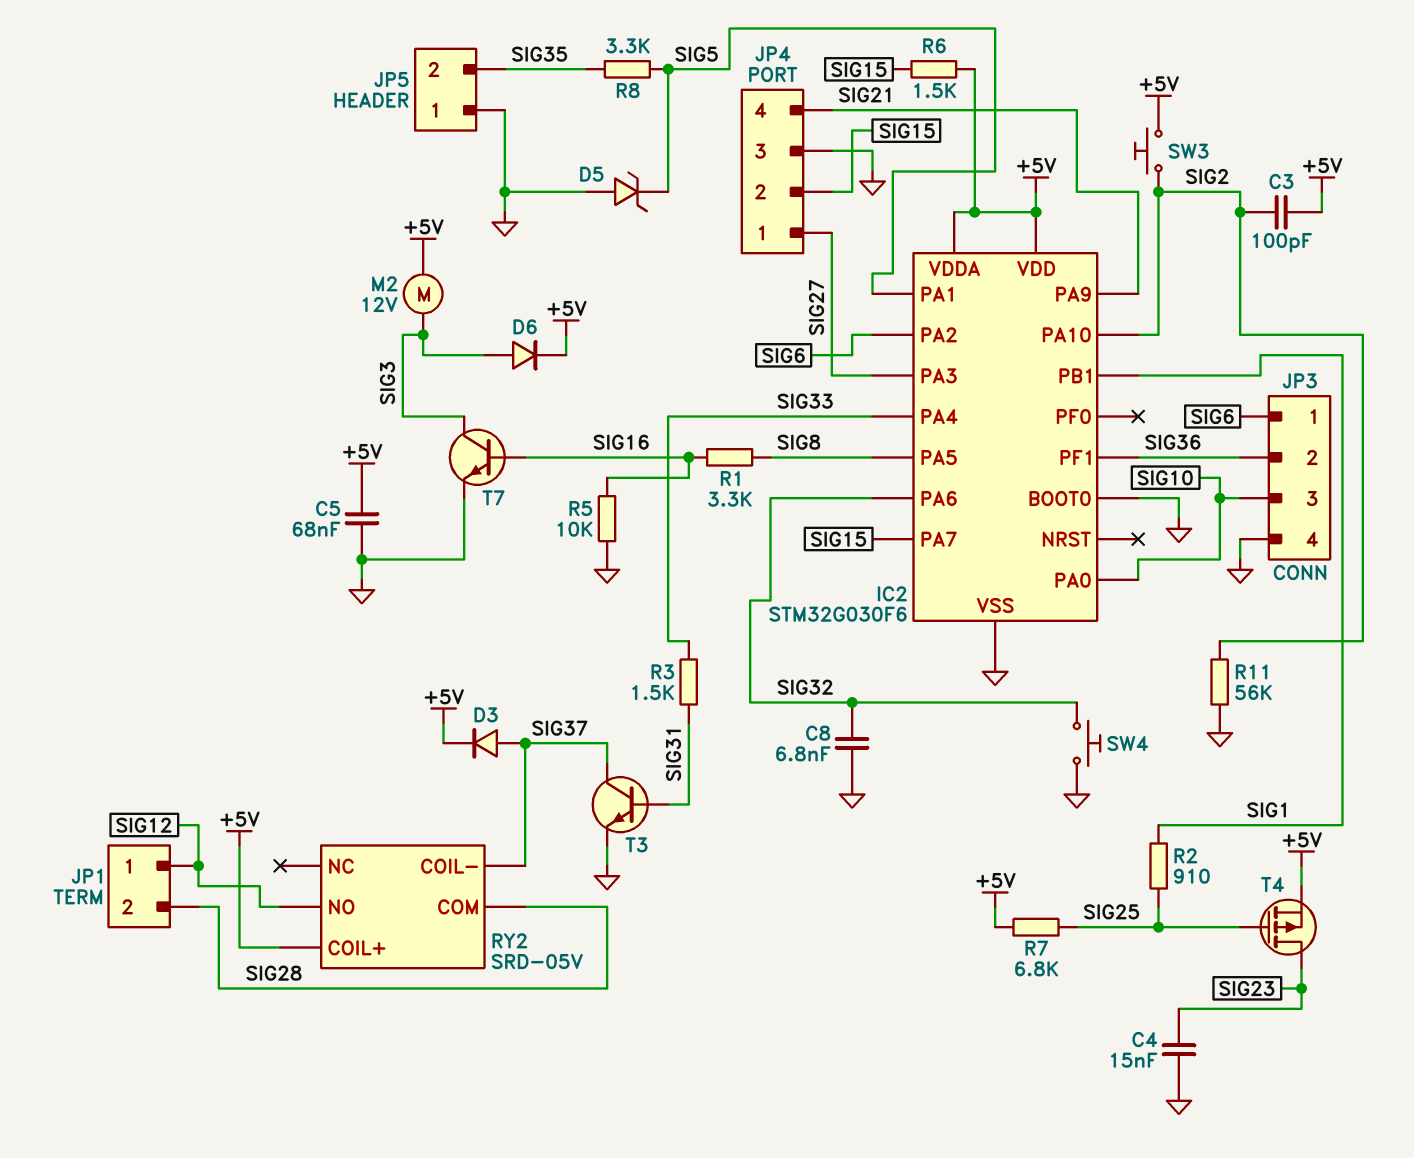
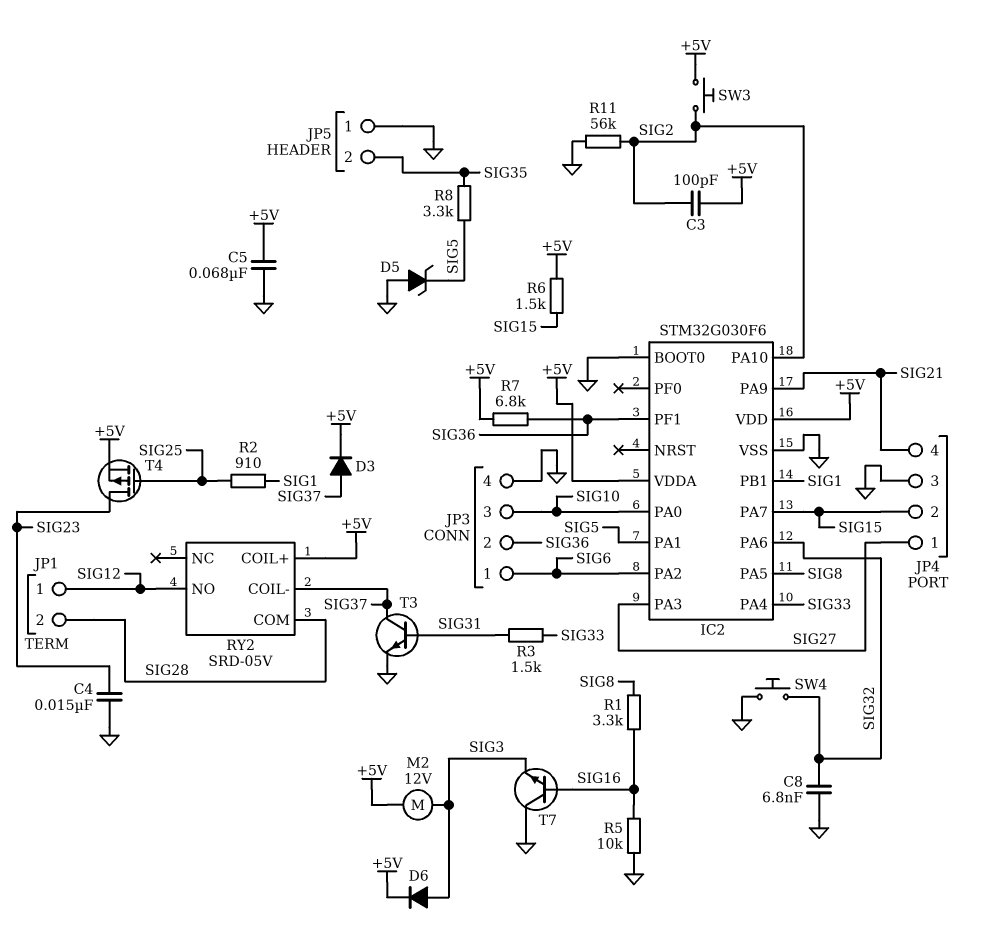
R7: 6.8k (+5V, SIG25) -> 6.8k (+5V, SIG36)
T7: NPN (B SIG16, C SIG3, E GND) -> NPN (B SIG16, C GND, E SIG3)

